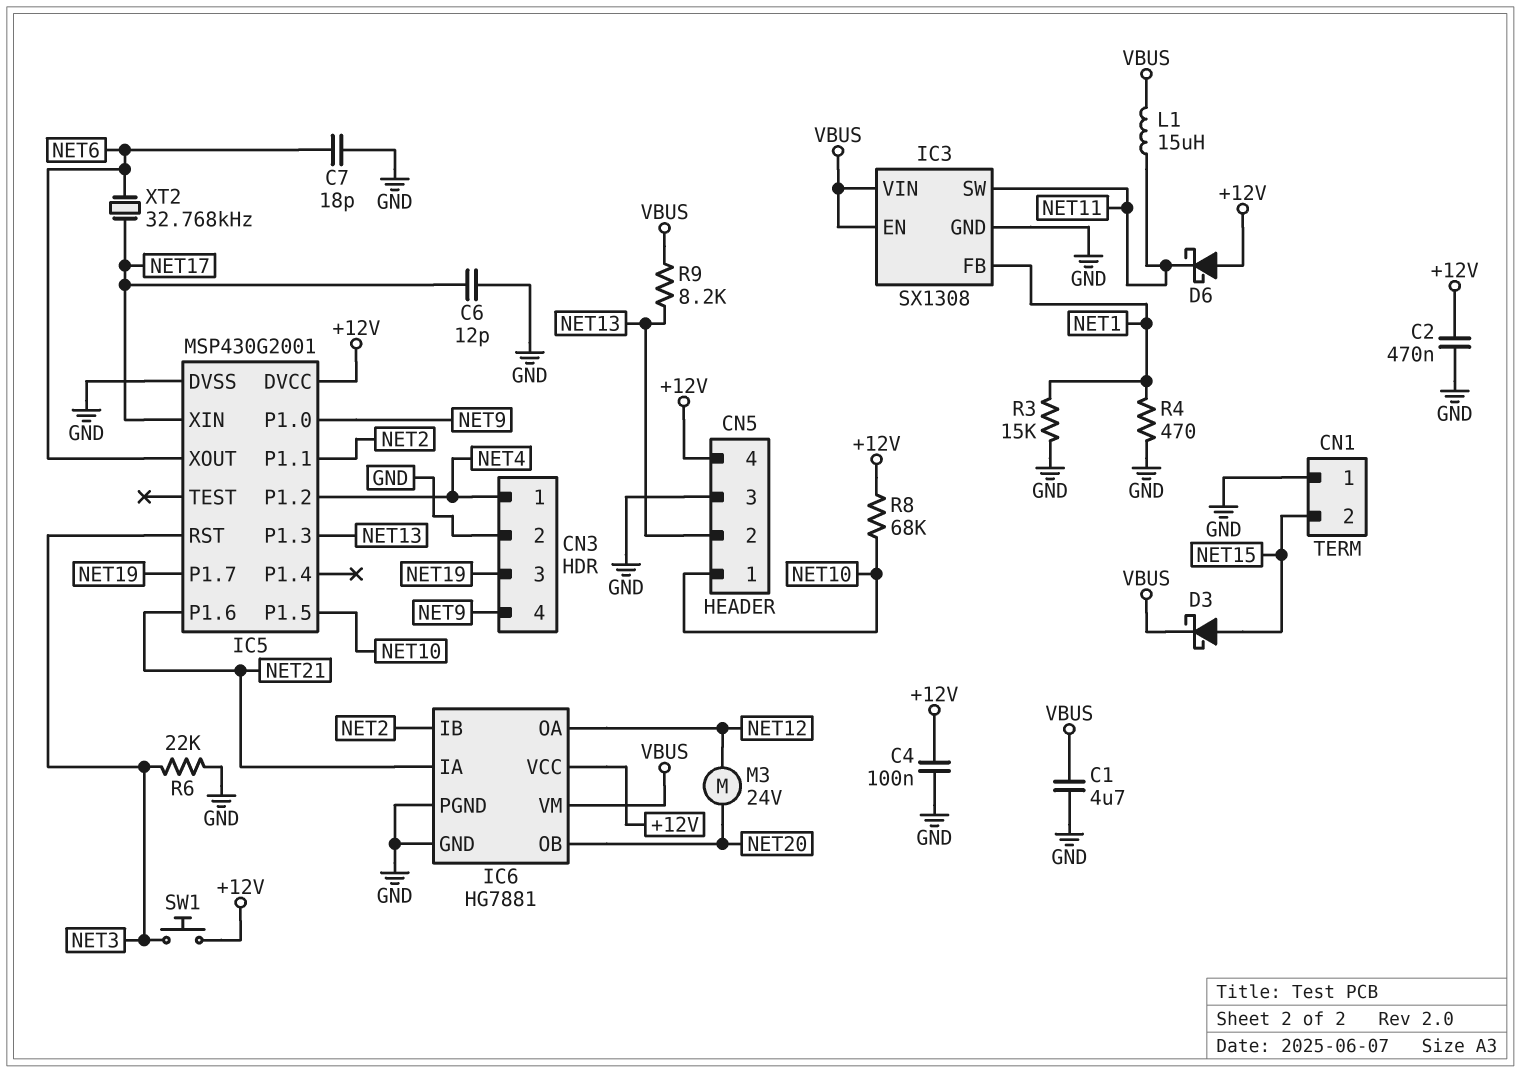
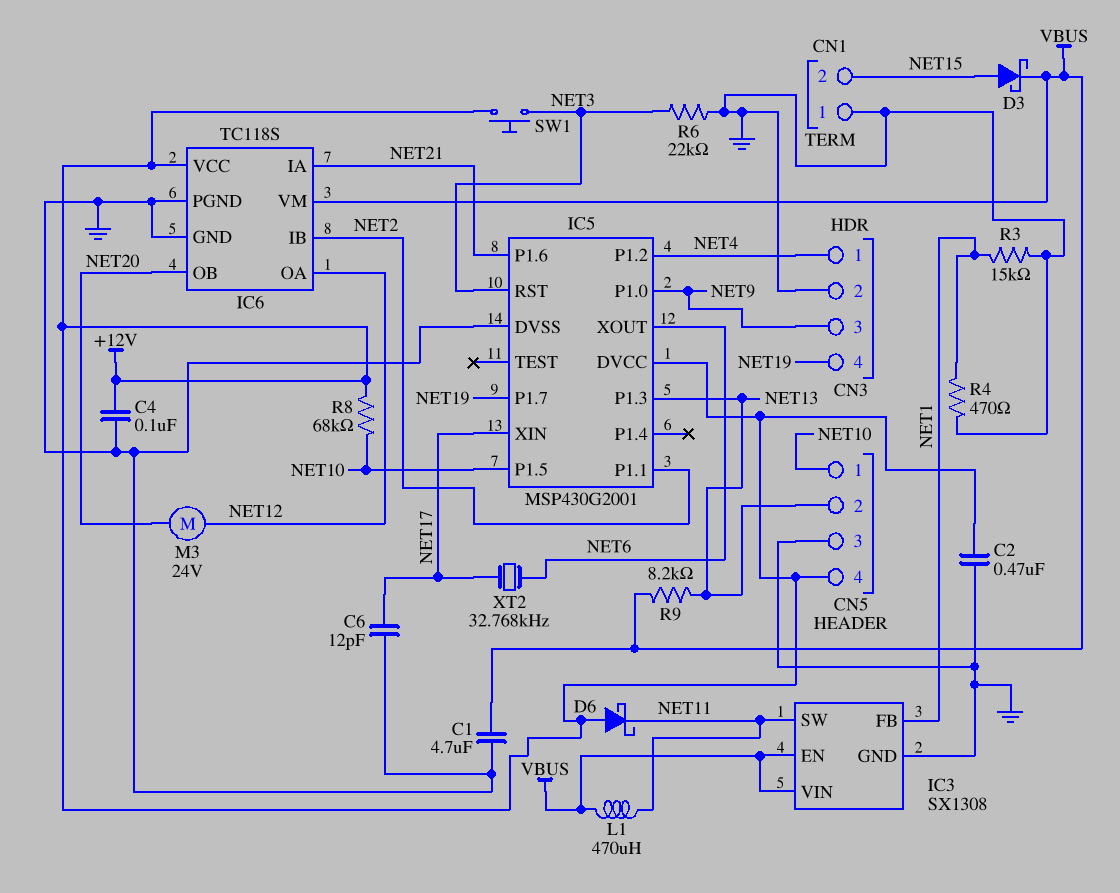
C7: 18pF (GND, NET6) -> none
CN3 pin 3: NET19 -> NET9
CN3 pin 4: NET9 -> NET19
IC6: HG7881 -> TC118S
L1: 15uH (NET11, VBUS) -> 470uH (NET11, VBUS)

